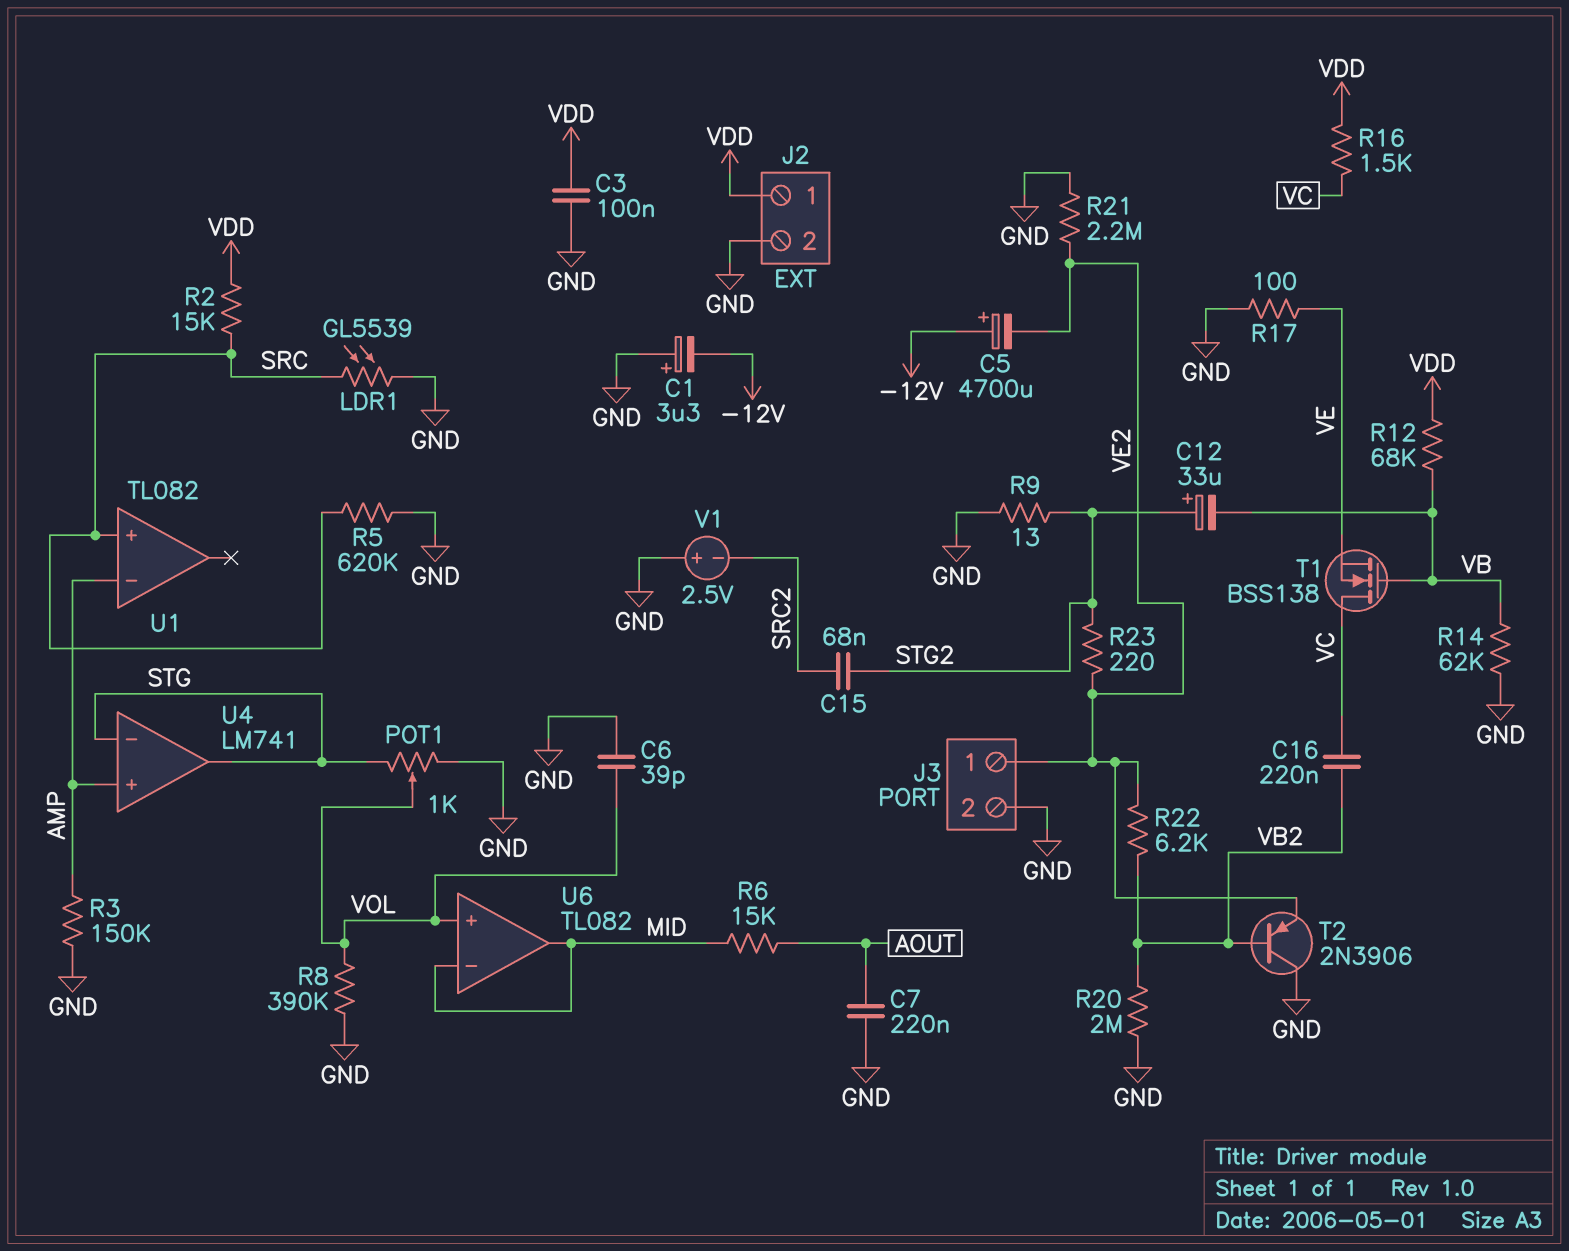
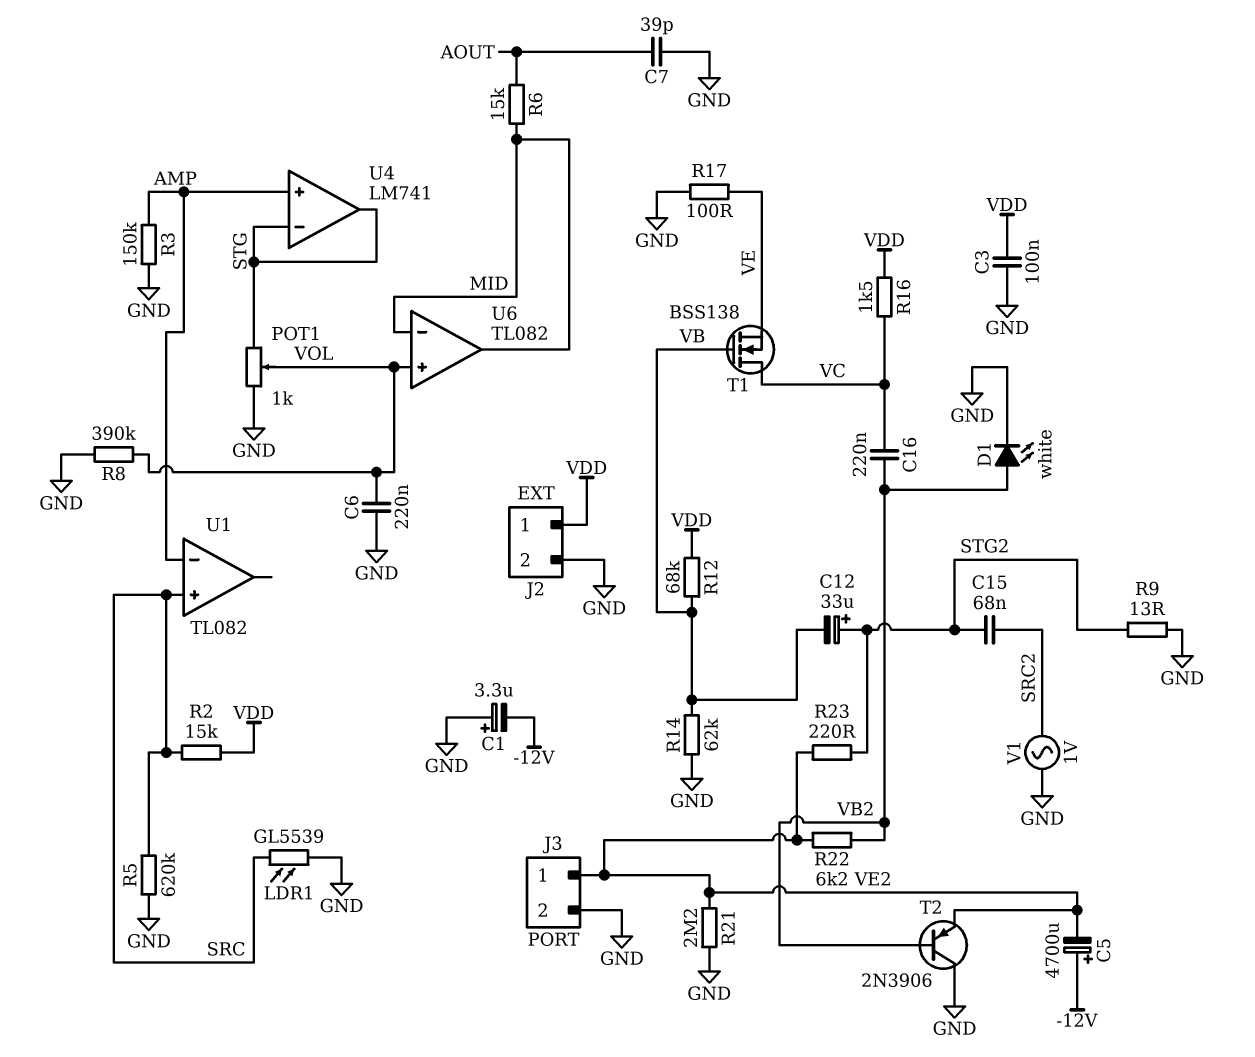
C6: 39pF (GND, VOL) -> 220nF (GND, VOL)
C7: 220nF (AOUT, GND) -> 39pF (AOUT, GND)
D1: none -> LED white (A VB2, K GND)
R20: 2M (GND, VB2) -> none
V1: 2.5V (plus GND, minus SRC2) -> AC 1V (GND, SRC2)

